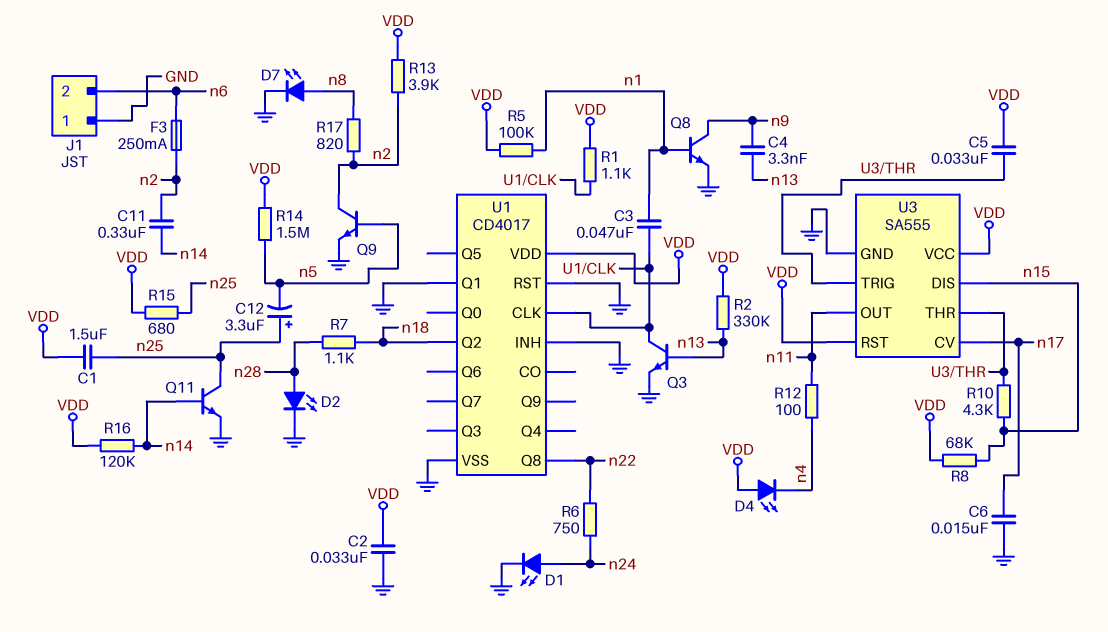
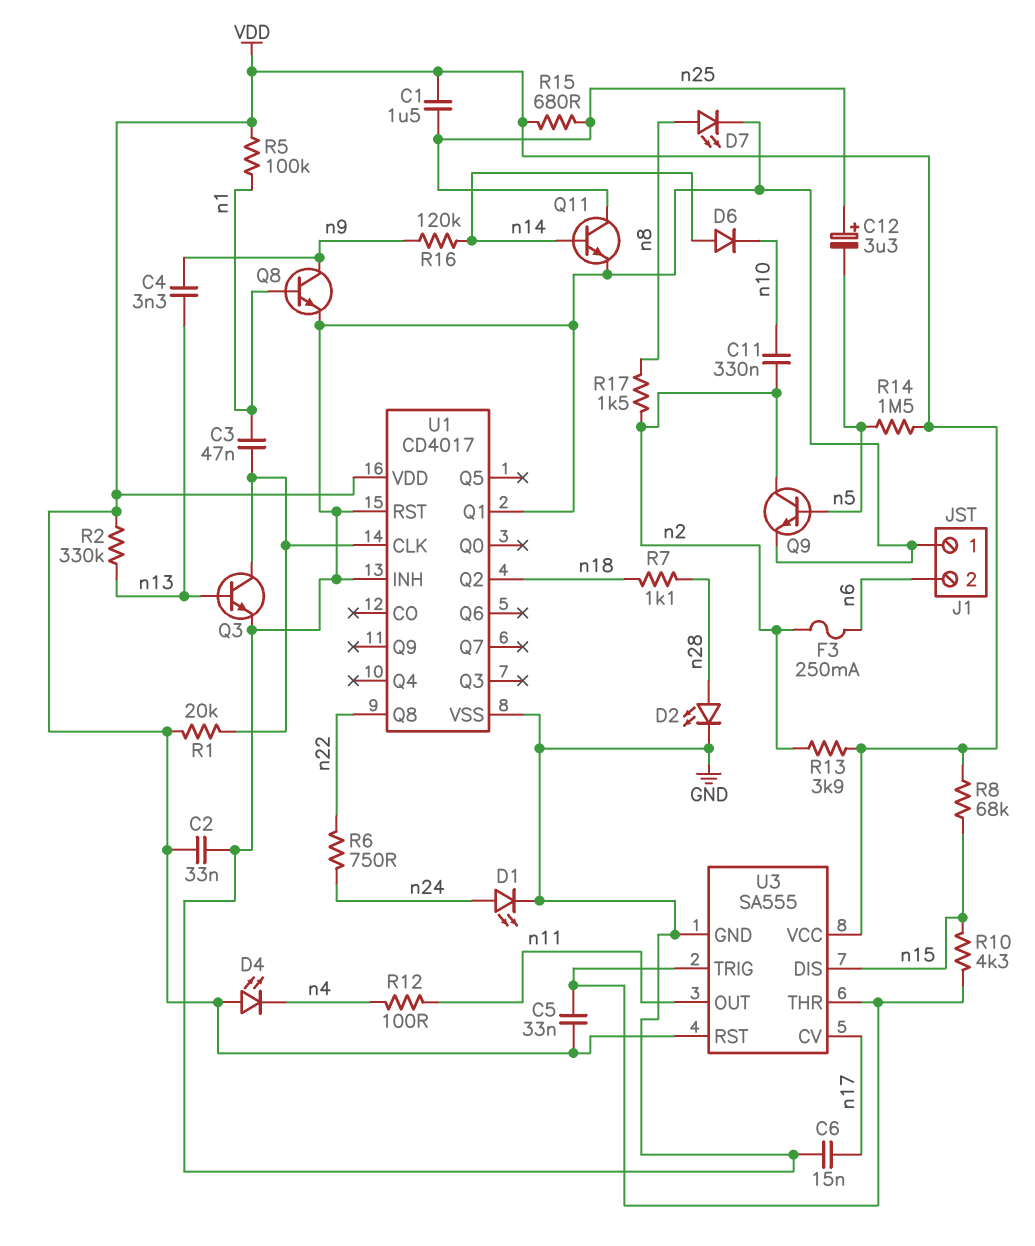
C11: 330nF (n2, n14) -> 330nF (n2, n10)
D6: none -> diode (A n14, K n10)
R1: 1.1k (U1/CLK, VDD) -> 20k (U1/CLK, VDD)
R16: 120k (VDD, n14) -> 120k (n9, n14)
R17: 820 (n2, n8) -> 1.5k (n2, n8)

